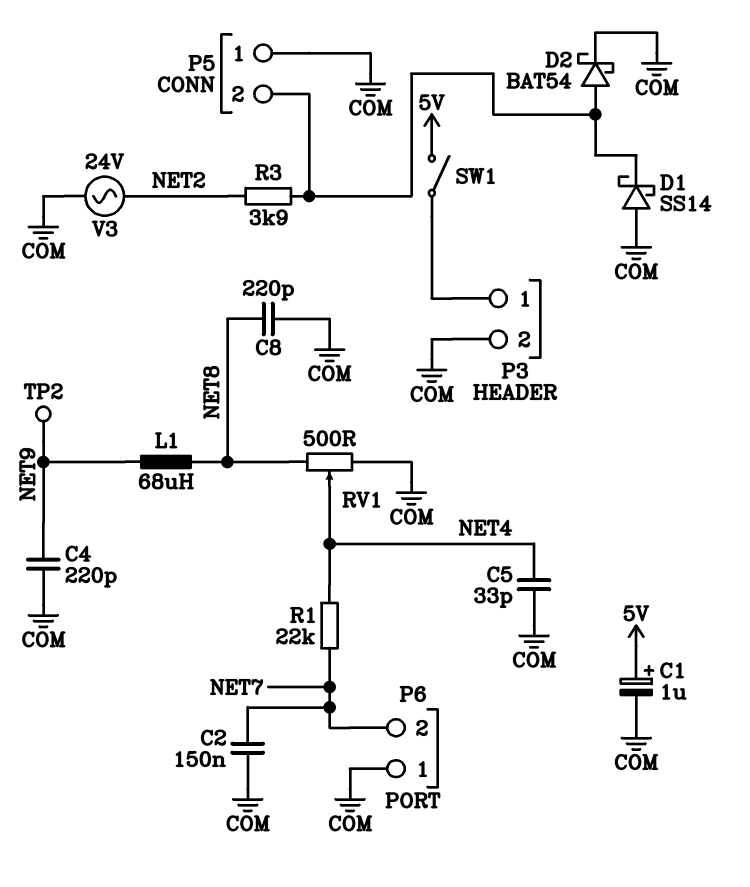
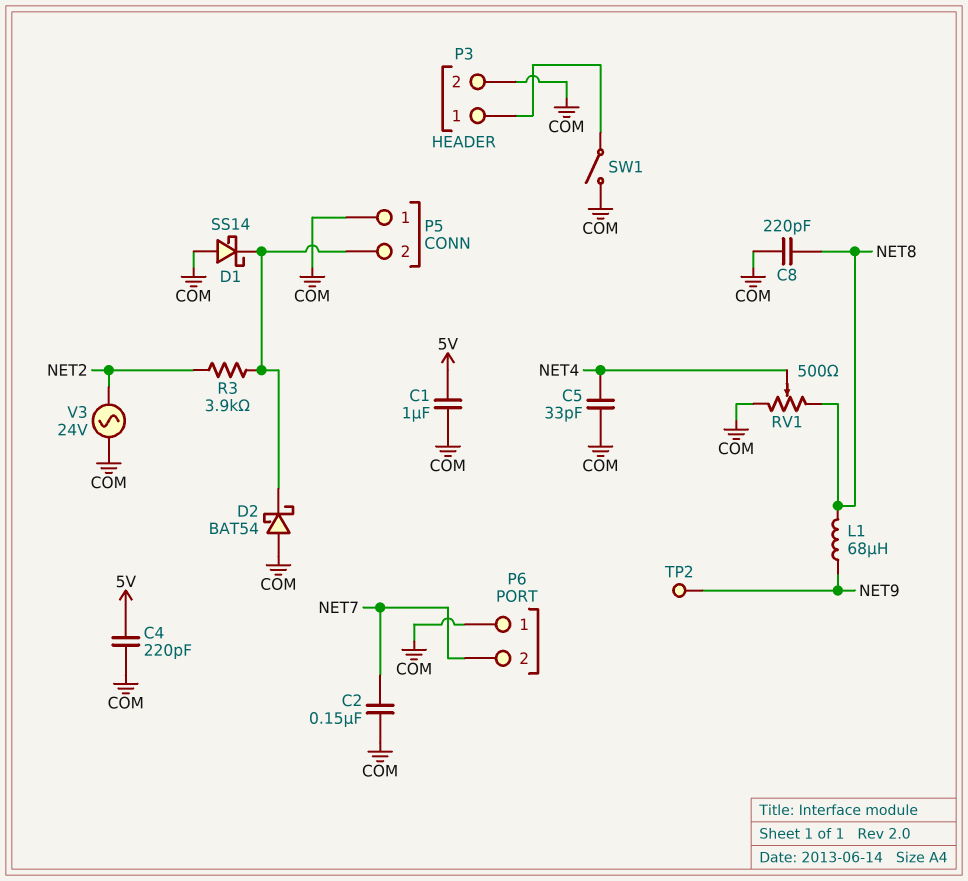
C1: 1uF (plus 5V, minus COM) -> 1uF (5V, COM)
C4: 220pF (COM, NET9) -> 220pF (5V, COM)
D2: schottky BAT54 (A P5/2, K COM) -> schottky BAT54 (A COM, K P5/2)
R1: 22k (NET4, NET7) -> none
SW1: switch (5V, P3/1) -> switch (COM, P3/1)

